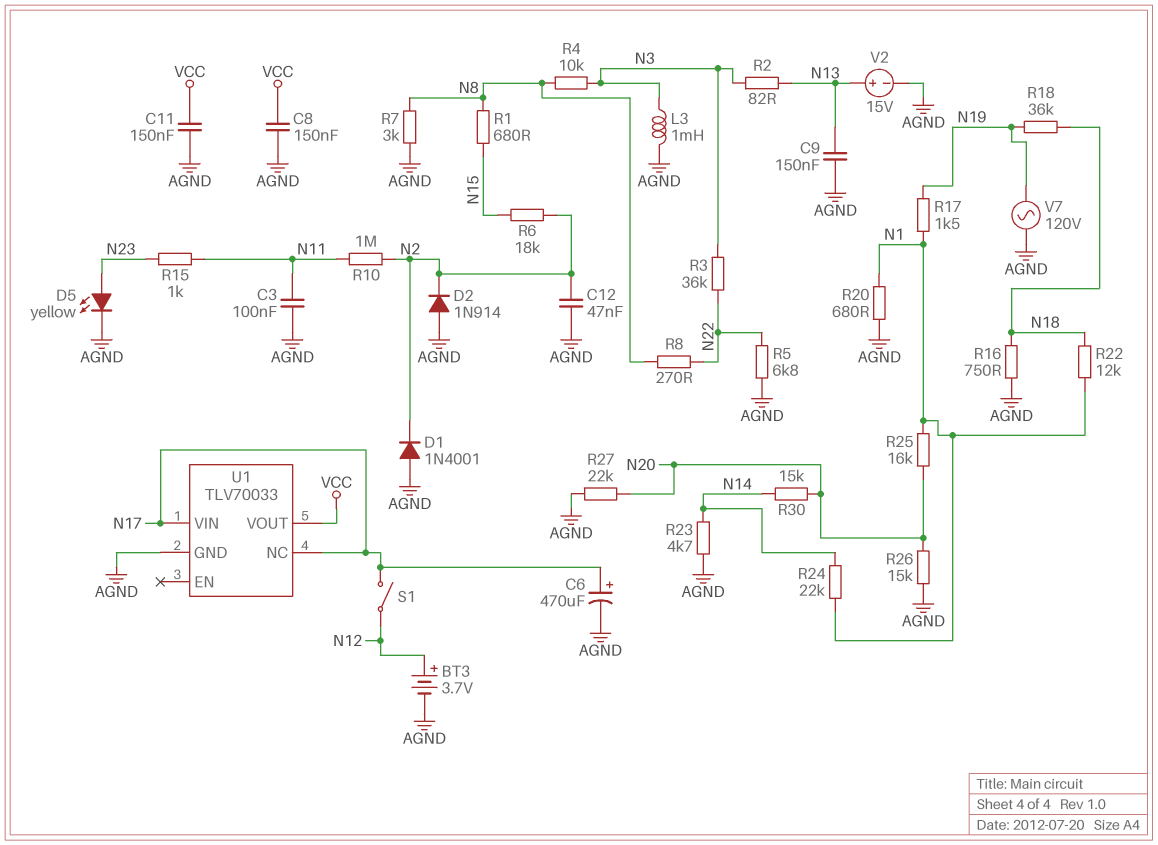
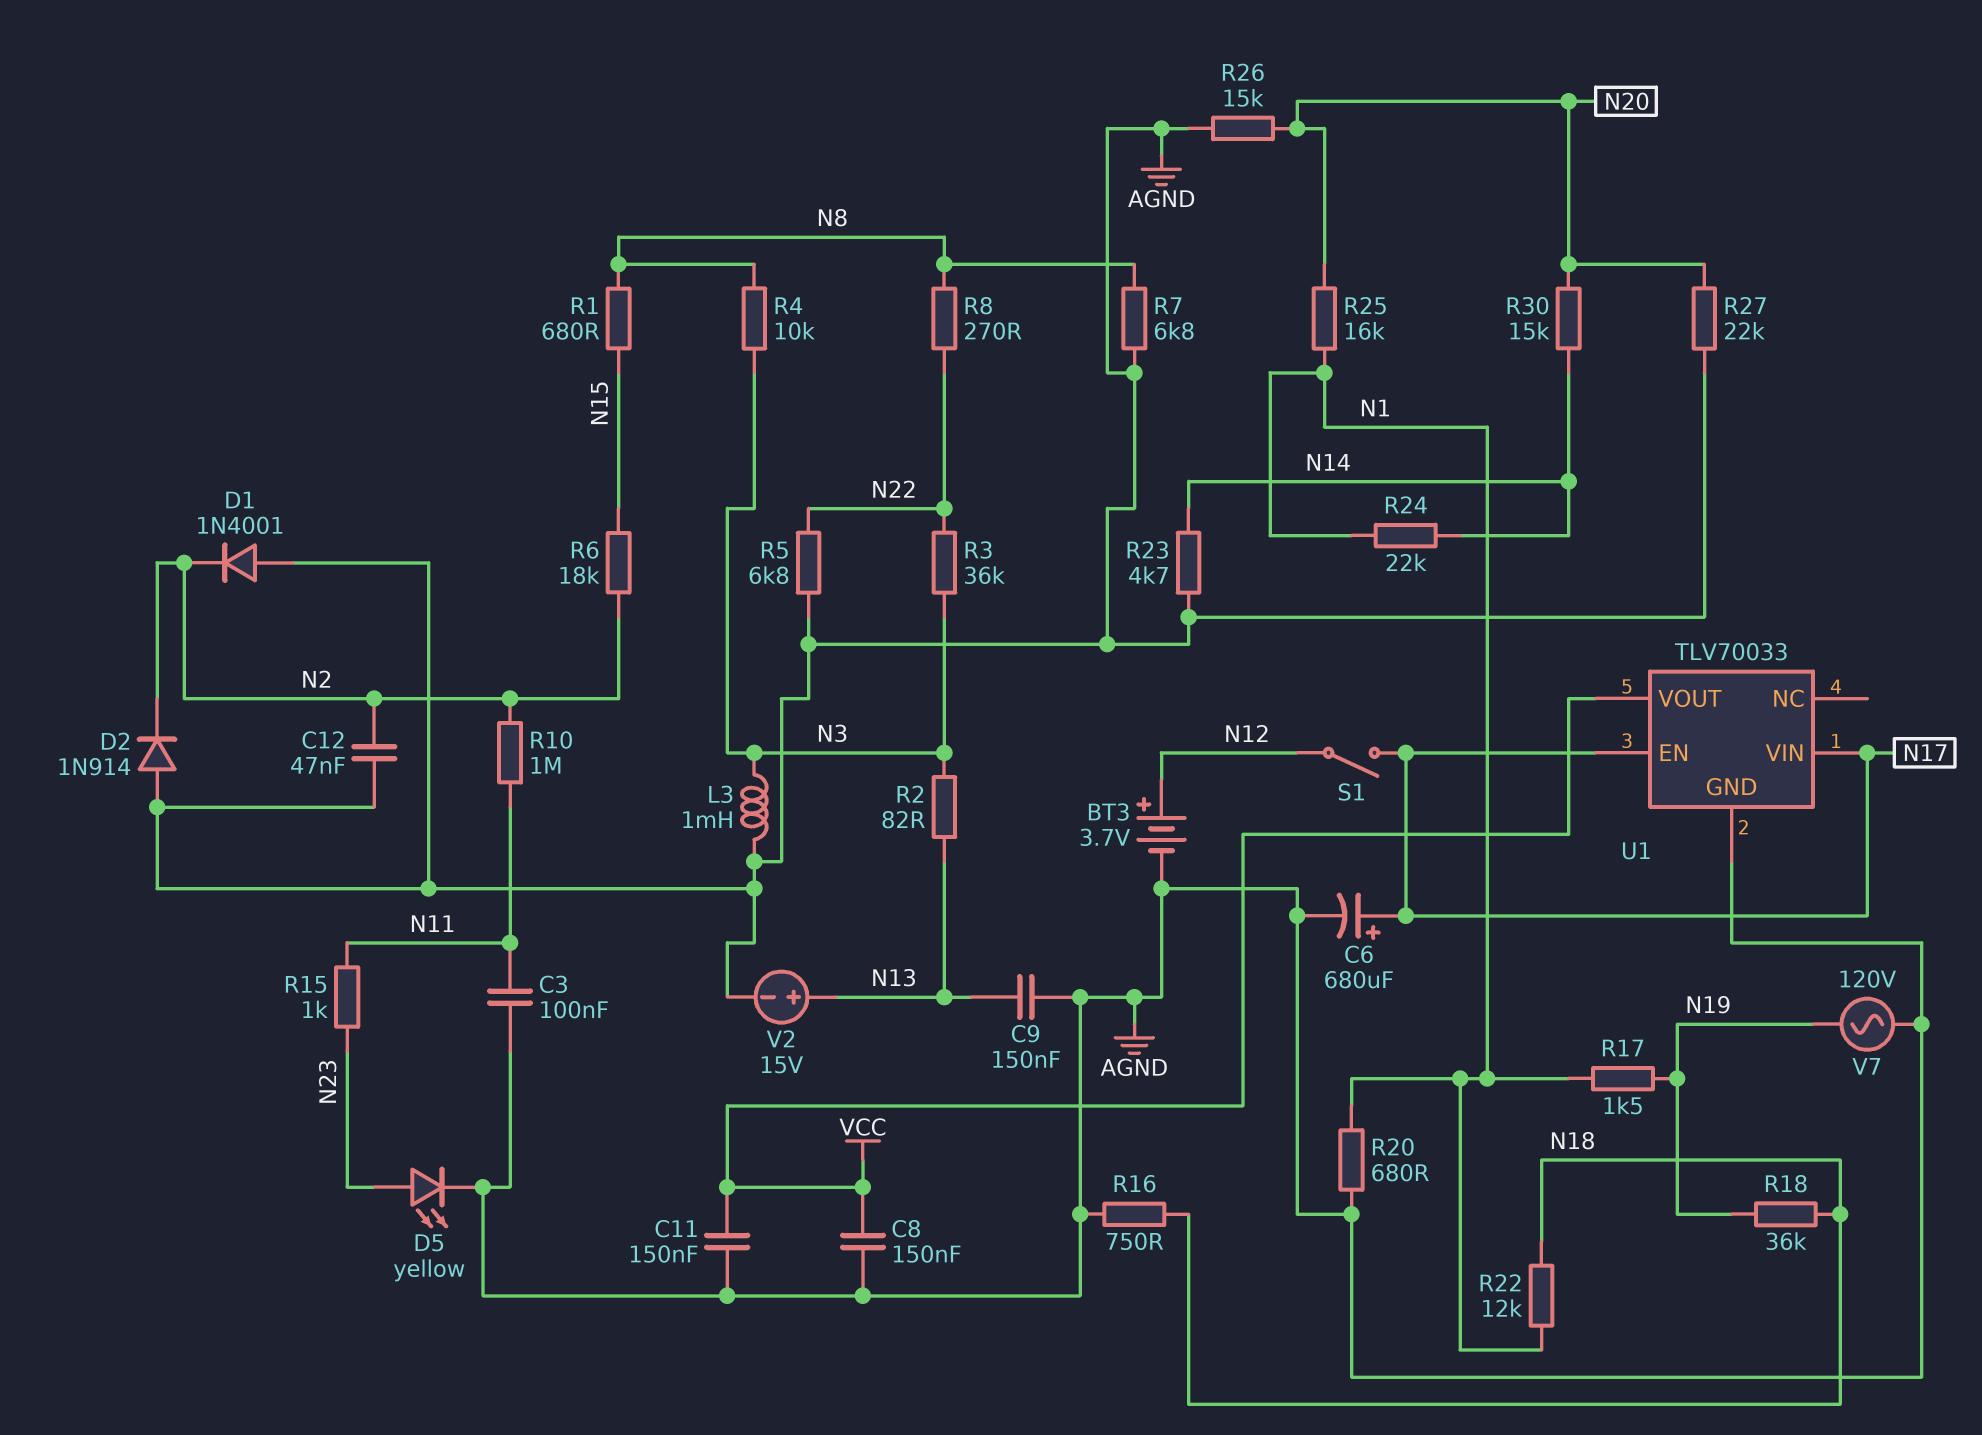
C6: 470uF (plus N17, minus AGND) -> 680uF (plus N17, minus AGND)
R7: 3k (AGND, N8) -> 6.8k (AGND, N8)
U1 pin EN: none -> N17
U1 pin NC: N17 -> none

